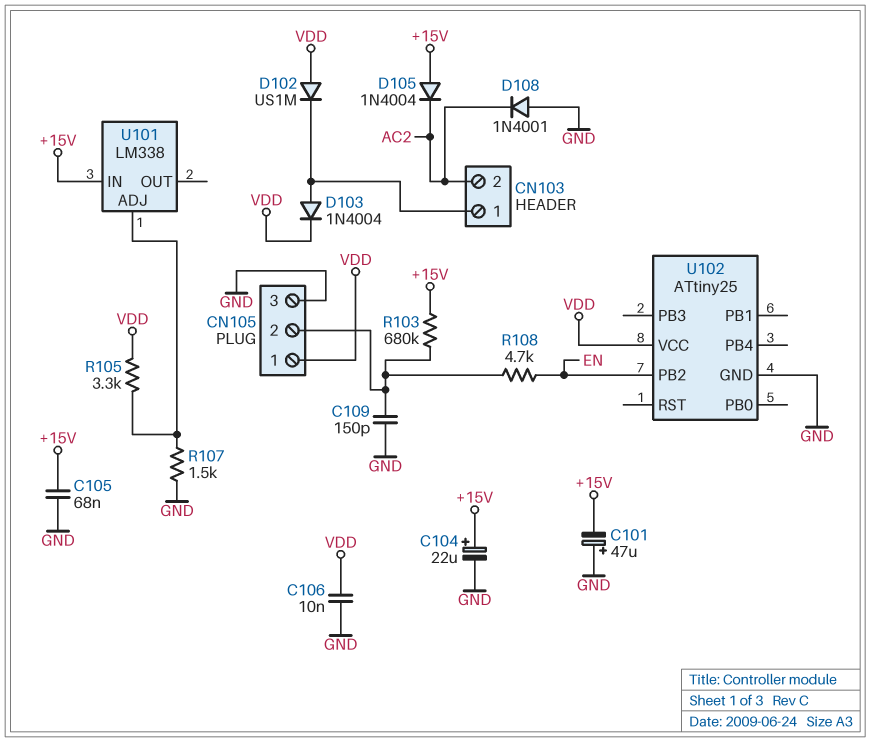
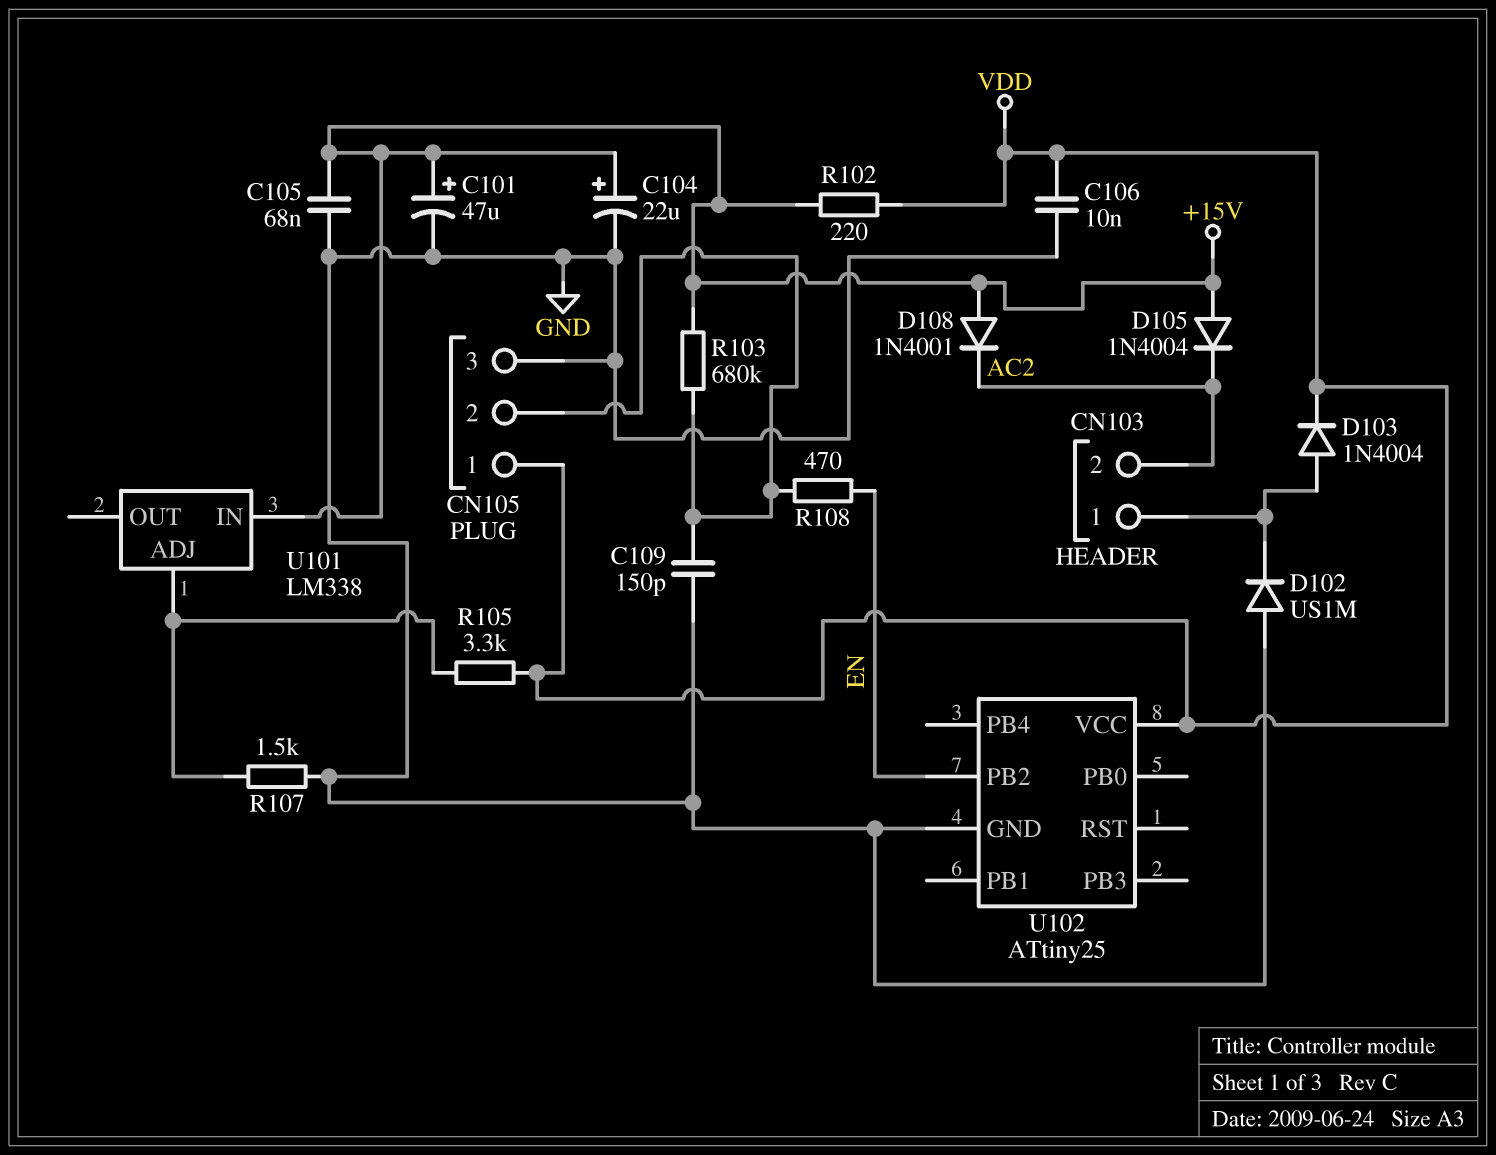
C101: 47uF (plus GND, minus +15V) -> 47uF (plus +15V, minus GND)
D102: diode US1M (A VDD, K CN103/1) -> diode US1M (A GND, K CN103/1)
D108: diode 1N4001 (A GND, K AC2) -> diode 1N4001 (A +15V, K AC2)
R102: none -> 220 (+15V, VDD)
R108: 4.7k (CN105/2, EN) -> 470 (CN105/2, EN)

